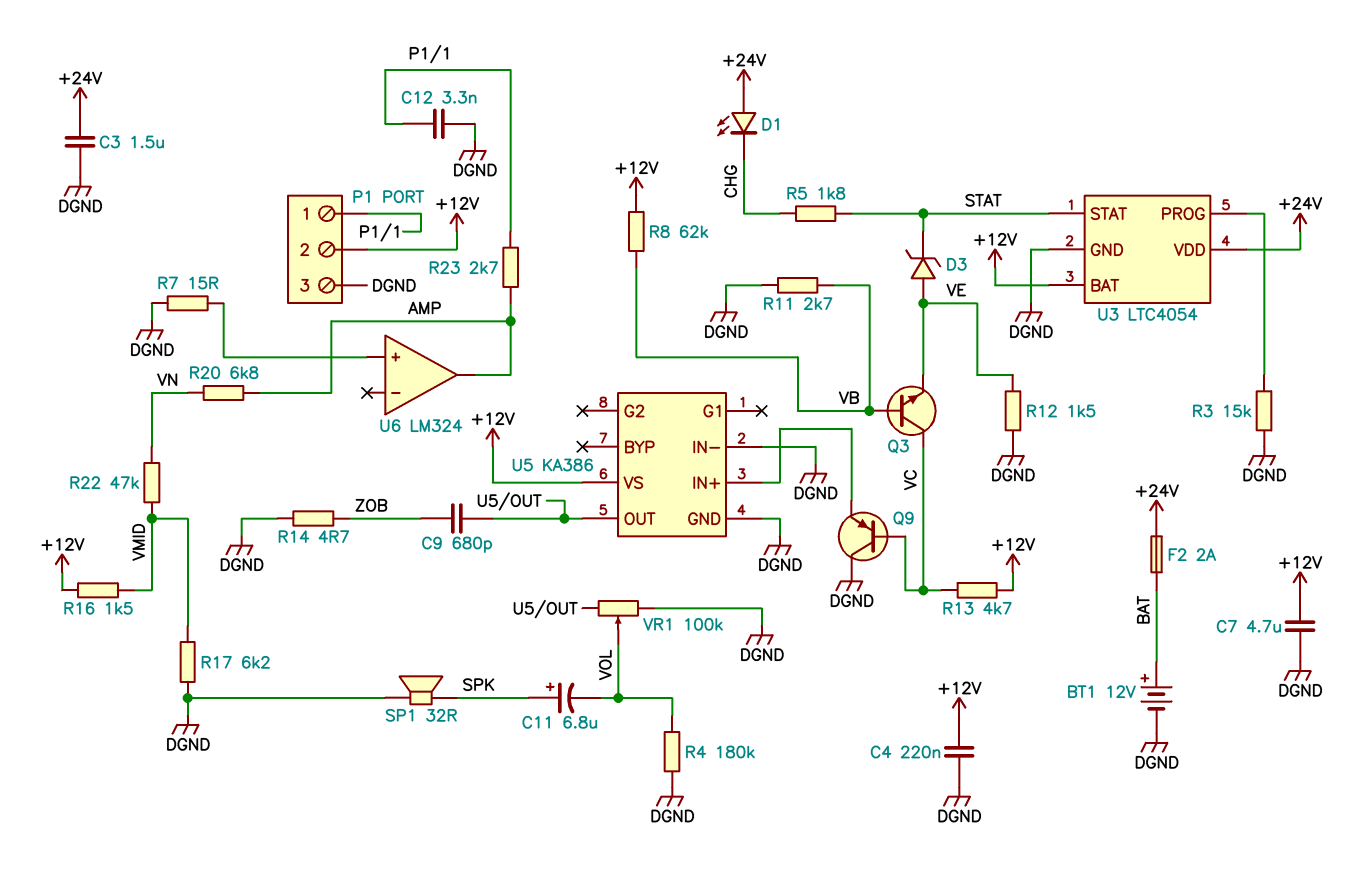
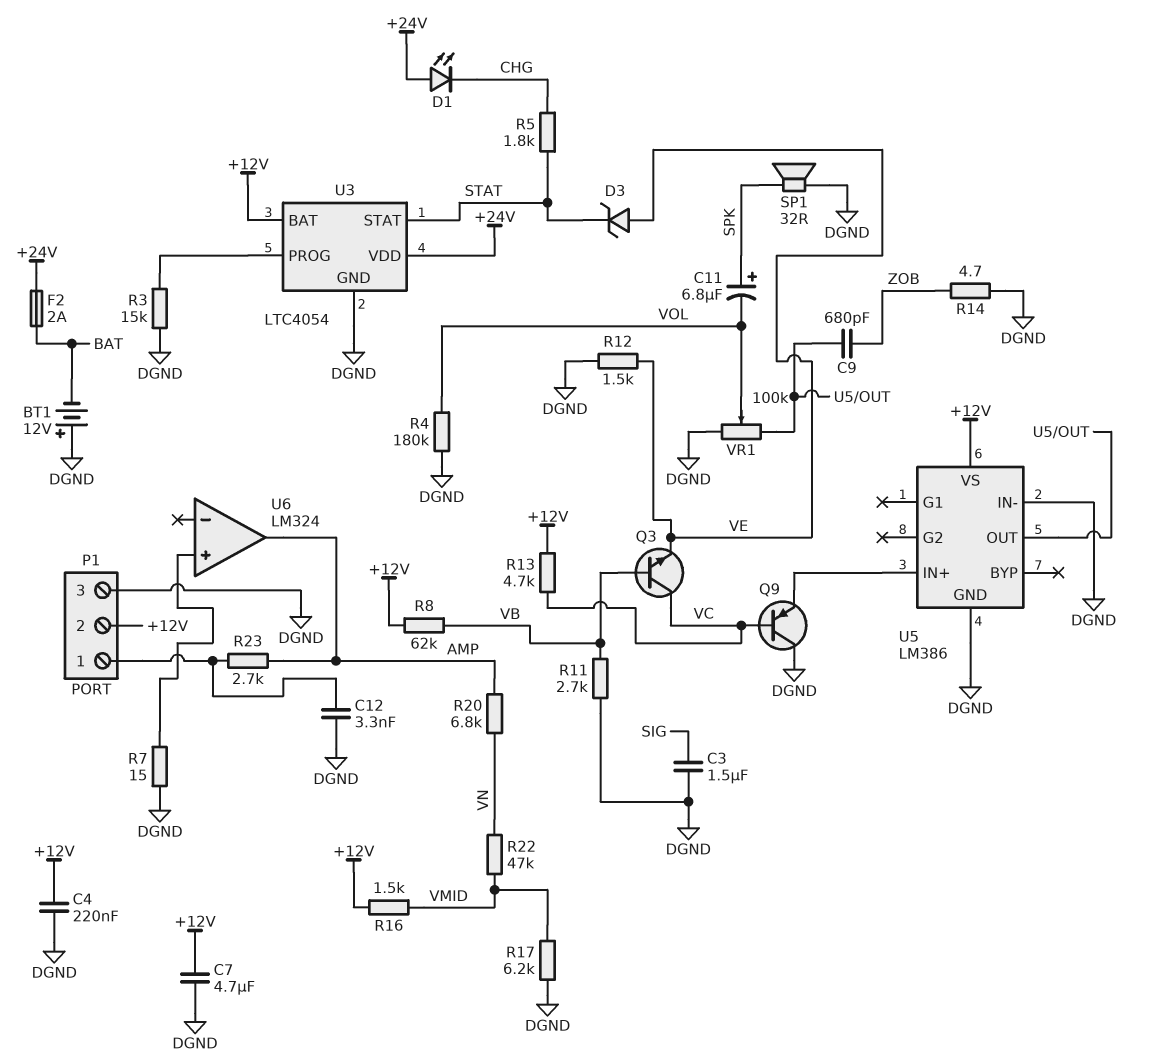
BT1: 12V (plus BAT, minus DGND) -> 12V (plus DGND, minus BAT)
C3: 1.5uF (+24V, DGND) -> 1.5uF (DGND, SIG)
U5: KA386 -> LM386

